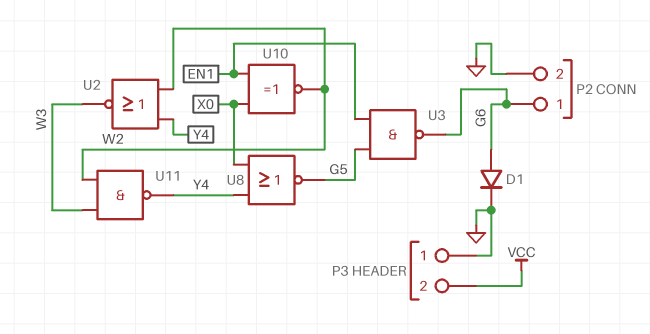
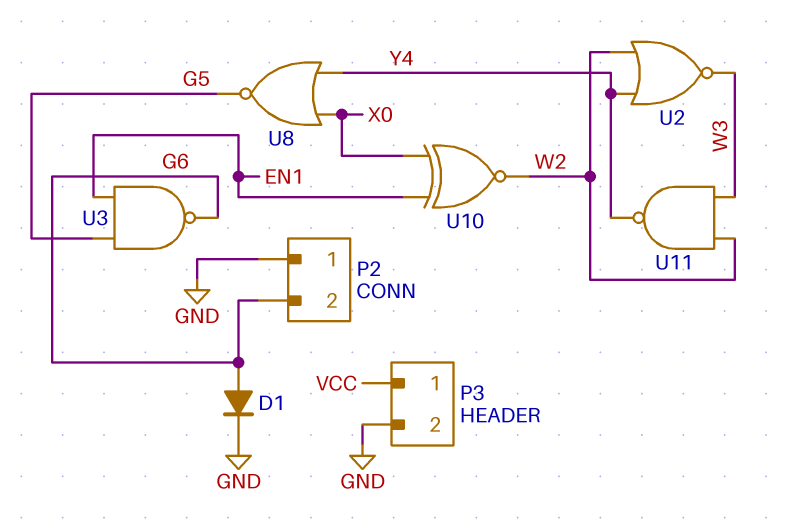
P2 pin 1: G6 -> GND
P2 pin 2: GND -> G6
P3 pin 1: GND -> VCC
P3 pin 2: VCC -> GND

